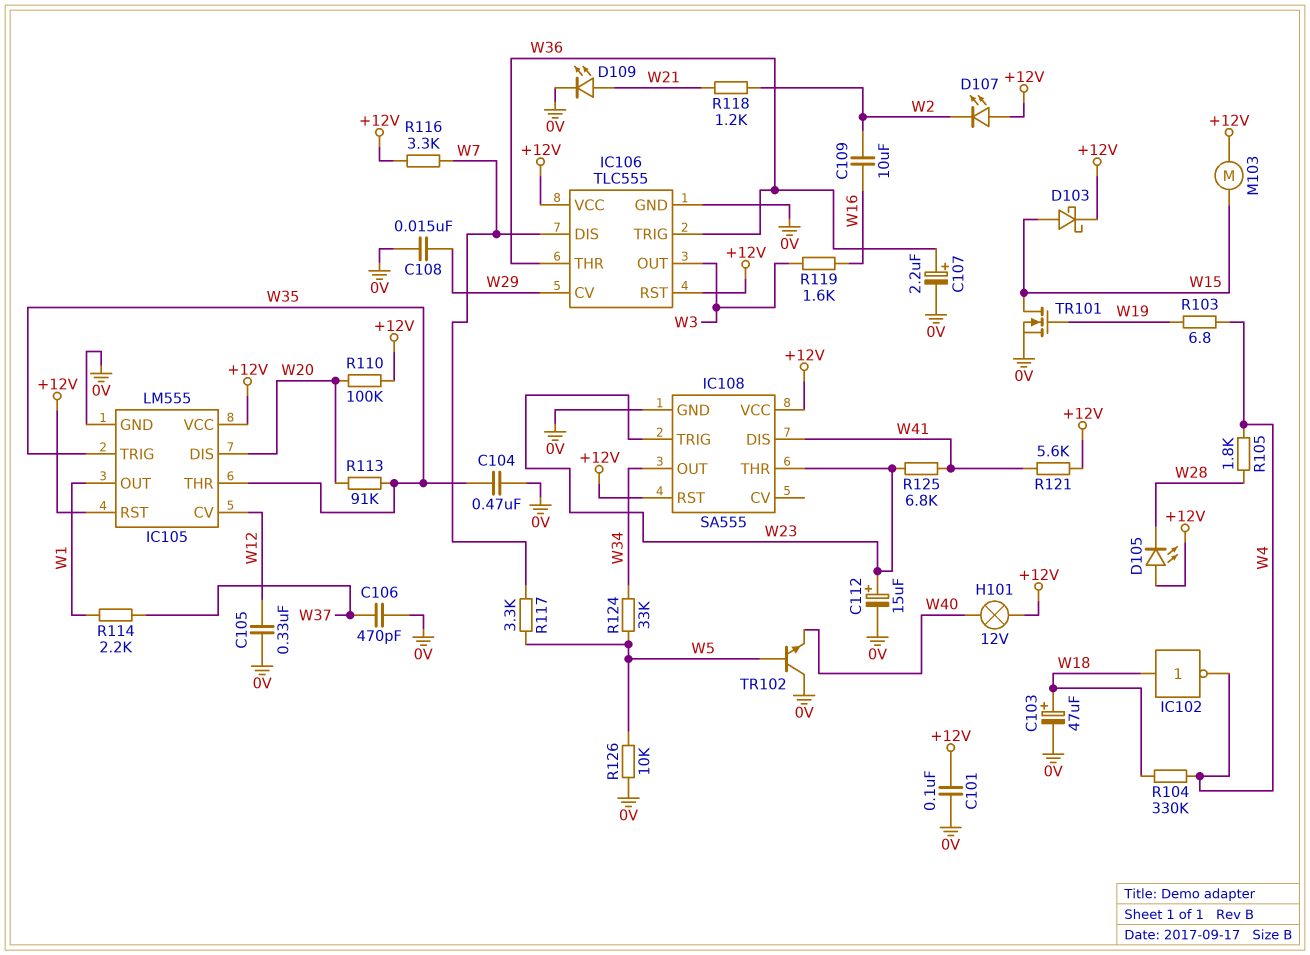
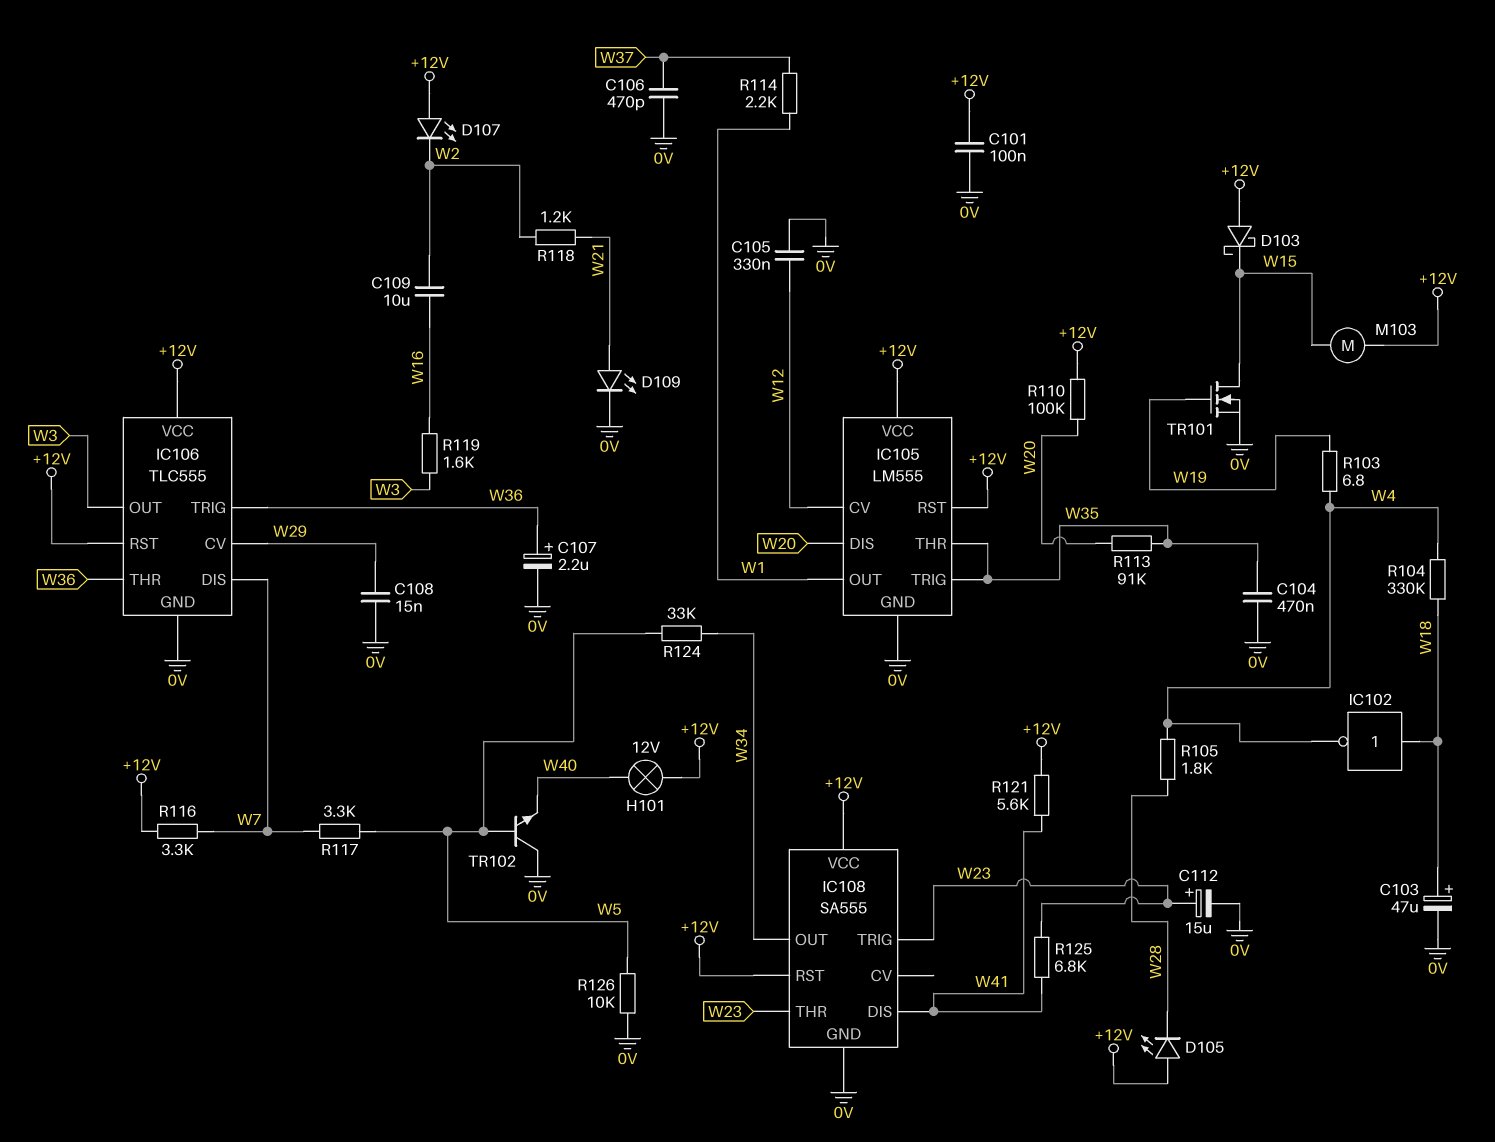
D103: schottky (A W15, K +12V) -> schottky (A +12V, K W15)

